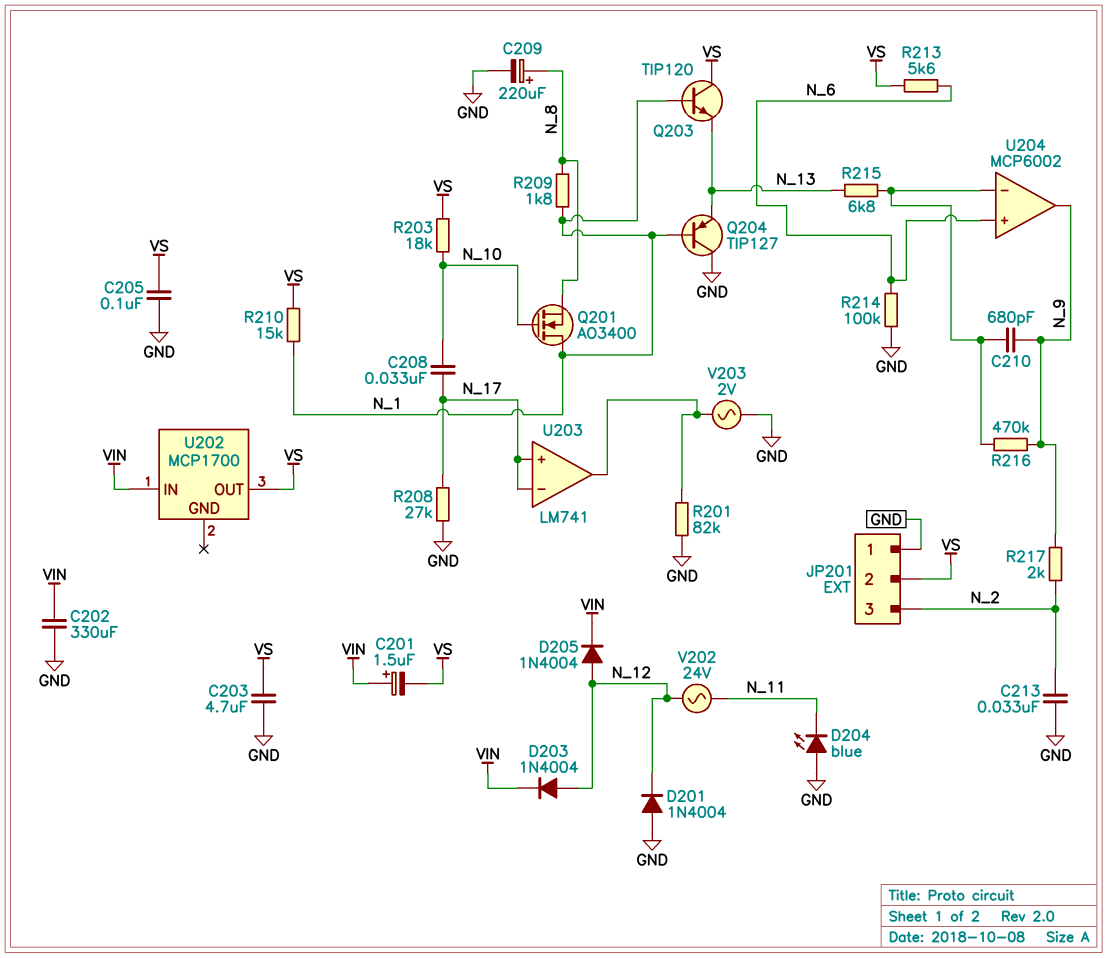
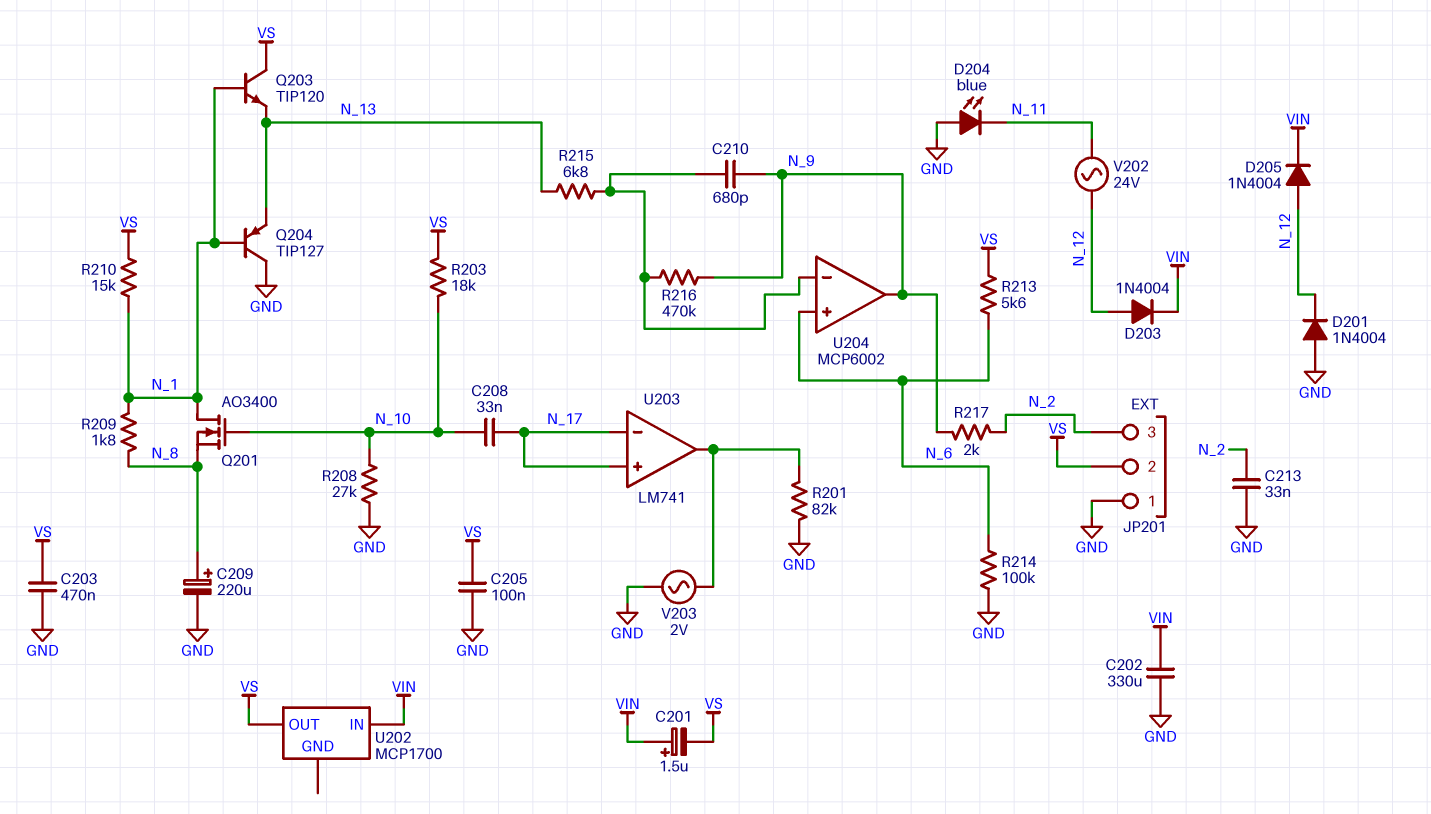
C203: 4.7uF (GND, VS) -> 470nF (GND, VS)
R208: 27k (GND, N_17) -> 27k (GND, N_10)

